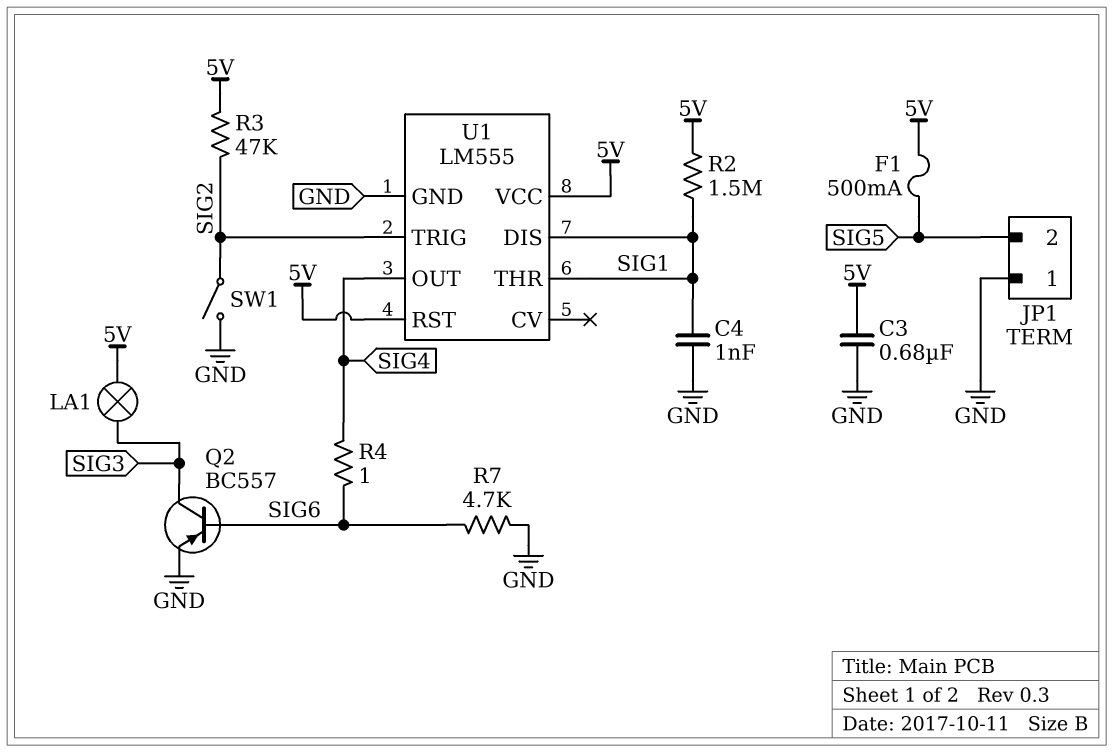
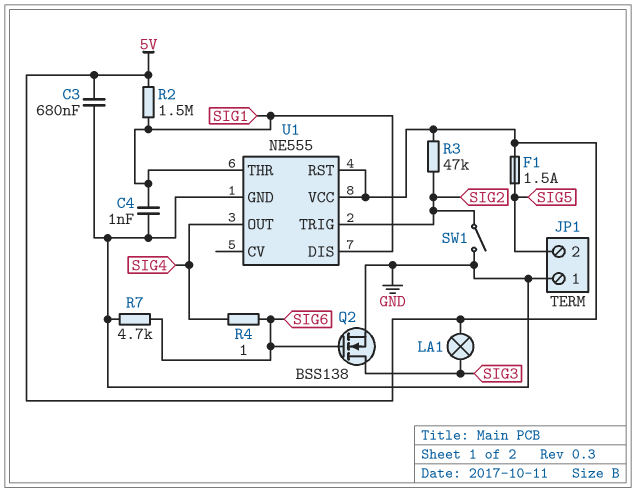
F1: 500mA (5V, SIG5) -> 1.5A (5V, SIG5)
Q2: PNP BC557 (B SIG6, C SIG3, E GND) -> NMOS BSS138 (G SIG6, D SIG3, S GND)
U1: LM555 -> NE555

